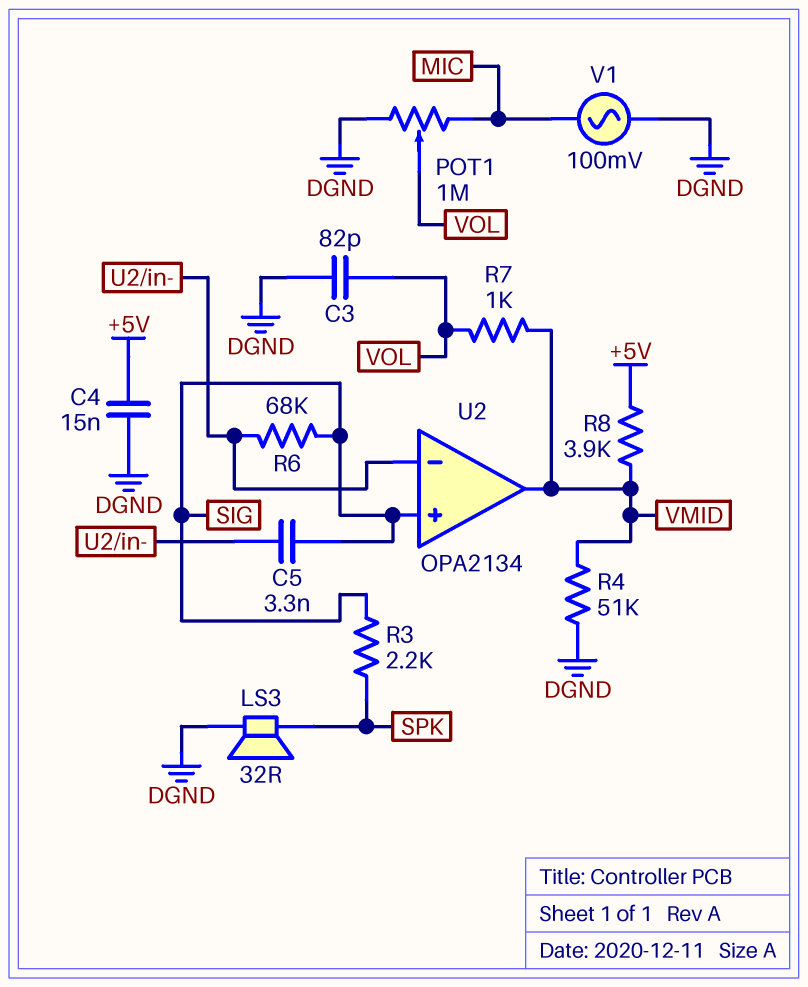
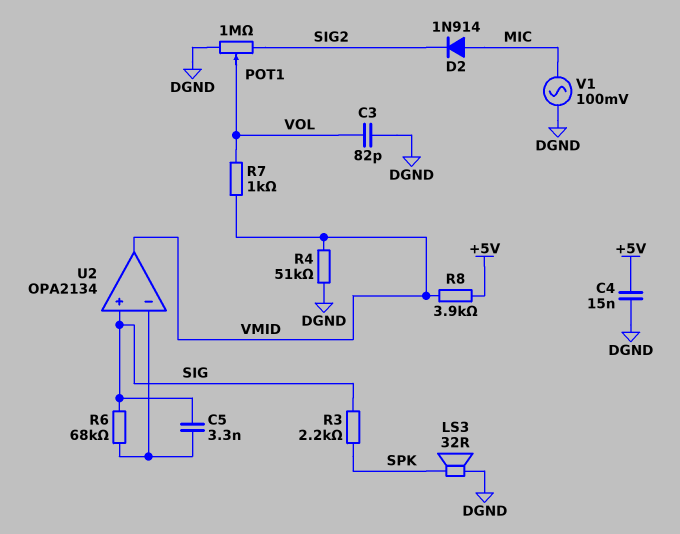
D2: none -> diode 1N914 (A MIC, K SIG2)
POT1: 1M (DGND, MIC, wiper VOL) -> 1M (DGND, SIG2, wiper VOL)

